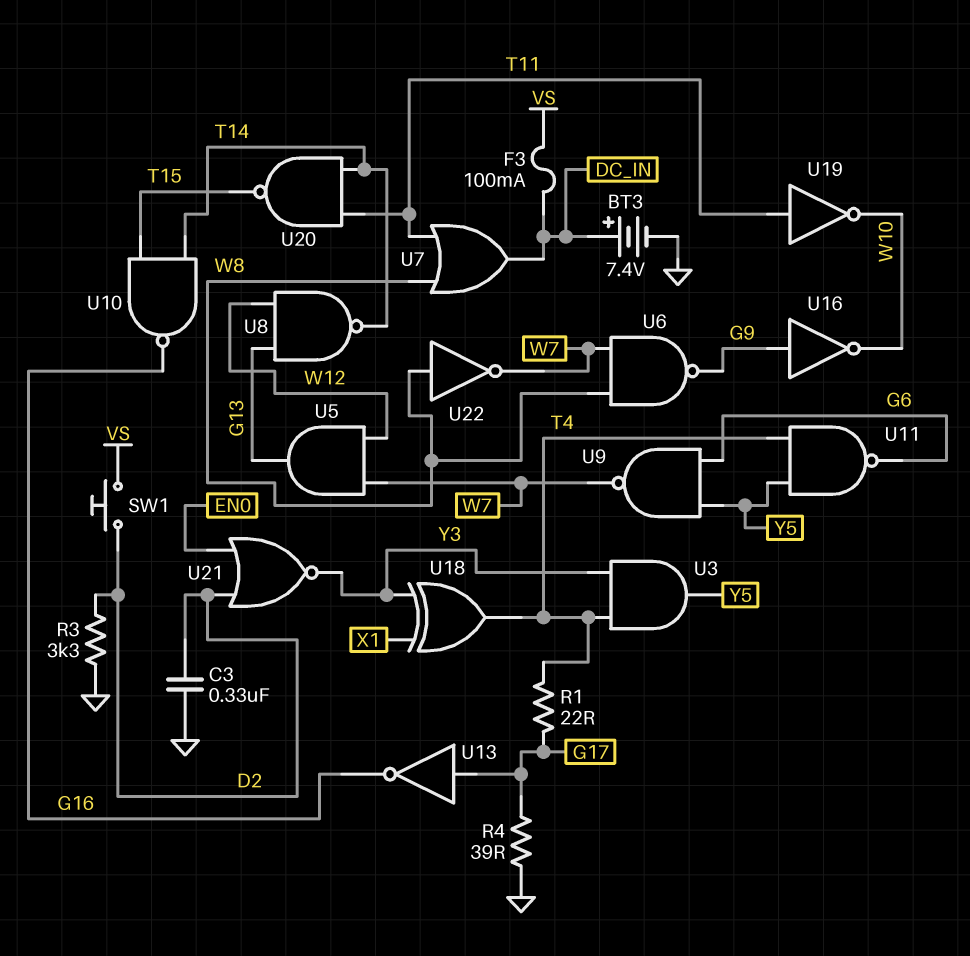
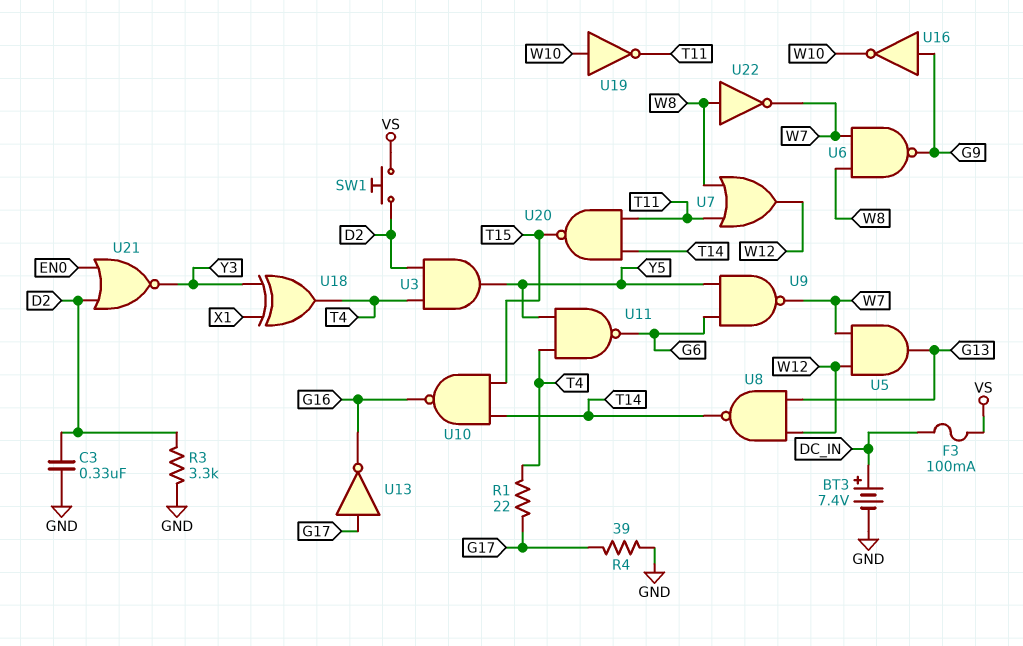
U3: AND (in T4, in Y3, out Y5) -> AND (in D2, in T4, out Y5)
U7: OR (in T11, in W8, out DC_IN) -> OR (in T11, in W8, out W12)
U19: NOT (in T11, out W10) -> NOT (in W10, out T11)

